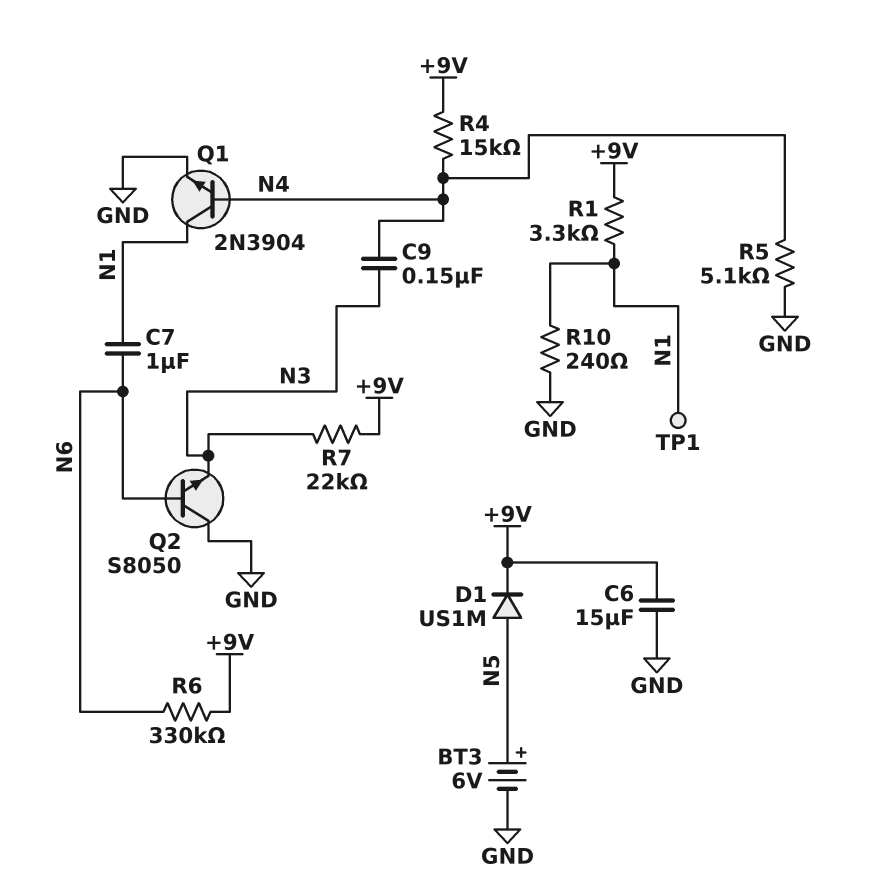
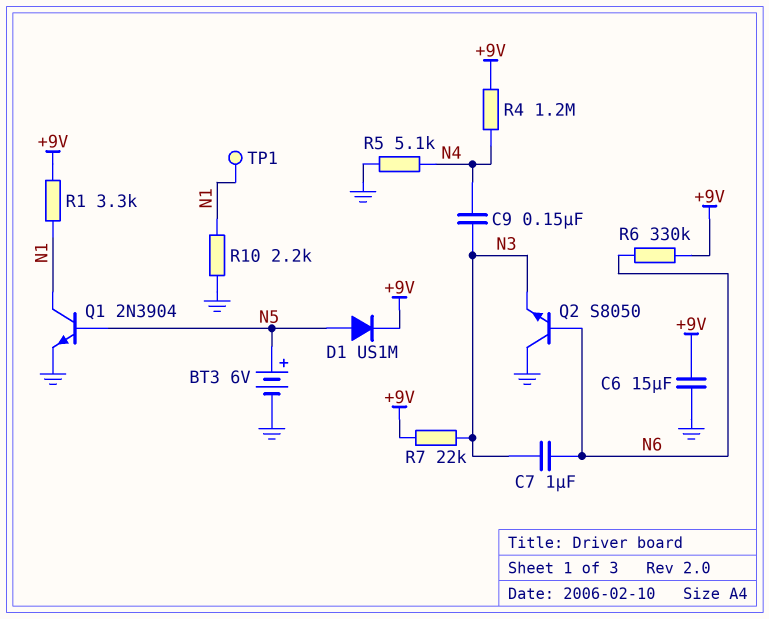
C7: 1uF (N1, N6) -> 1uF (N3, N6)
Q1: NPN 2N3904 (B N4, C N1, E GND) -> NPN 2N3904 (B N5, C N1, E GND)
R4: 15k (+9V, N4) -> 1.2M (+9V, N4)
R10: 240 (GND, N1) -> 2.2k (GND, N1)

